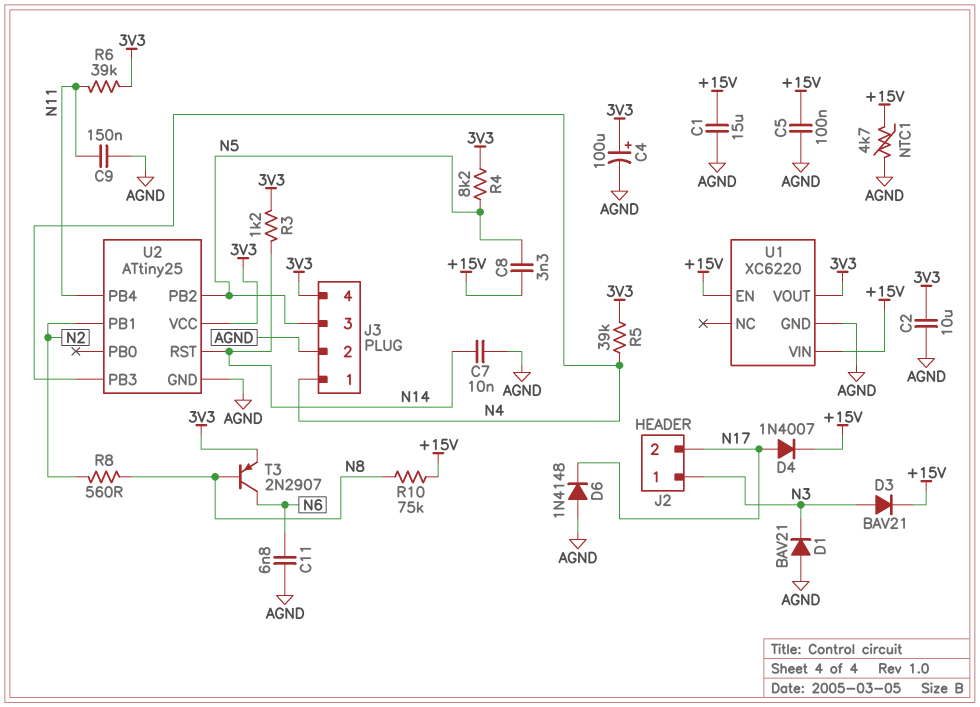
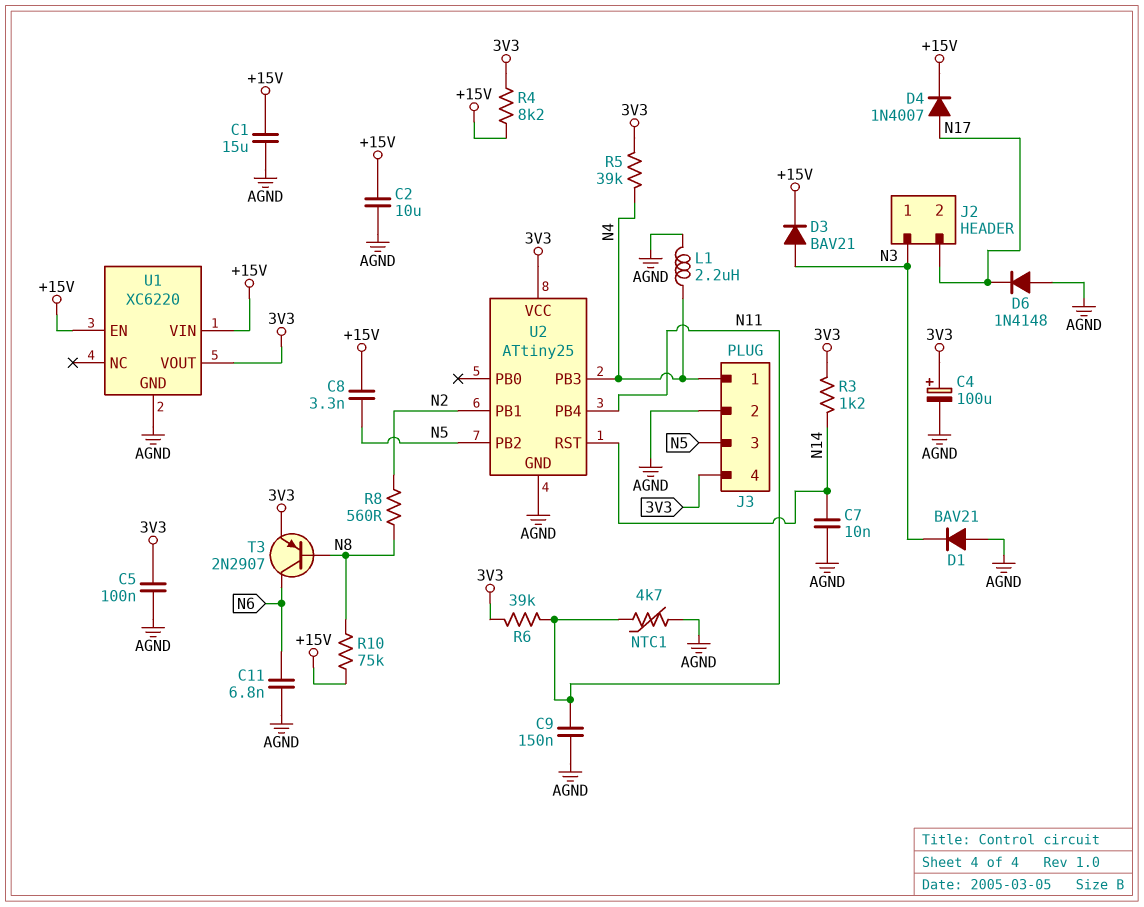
C2: 10uF (3V3, AGND) -> 10uF (+15V, AGND)
C5: 100nF (+15V, AGND) -> 100nF (3V3, AGND)
L1: none -> 2.2uH (AGND, N4)
NTC1: 4.7k (+15V, AGND) -> 4.7k (AGND, N11)
R4: 8.2k (3V3, N5) -> 8.2k (+15V, 3V3)

